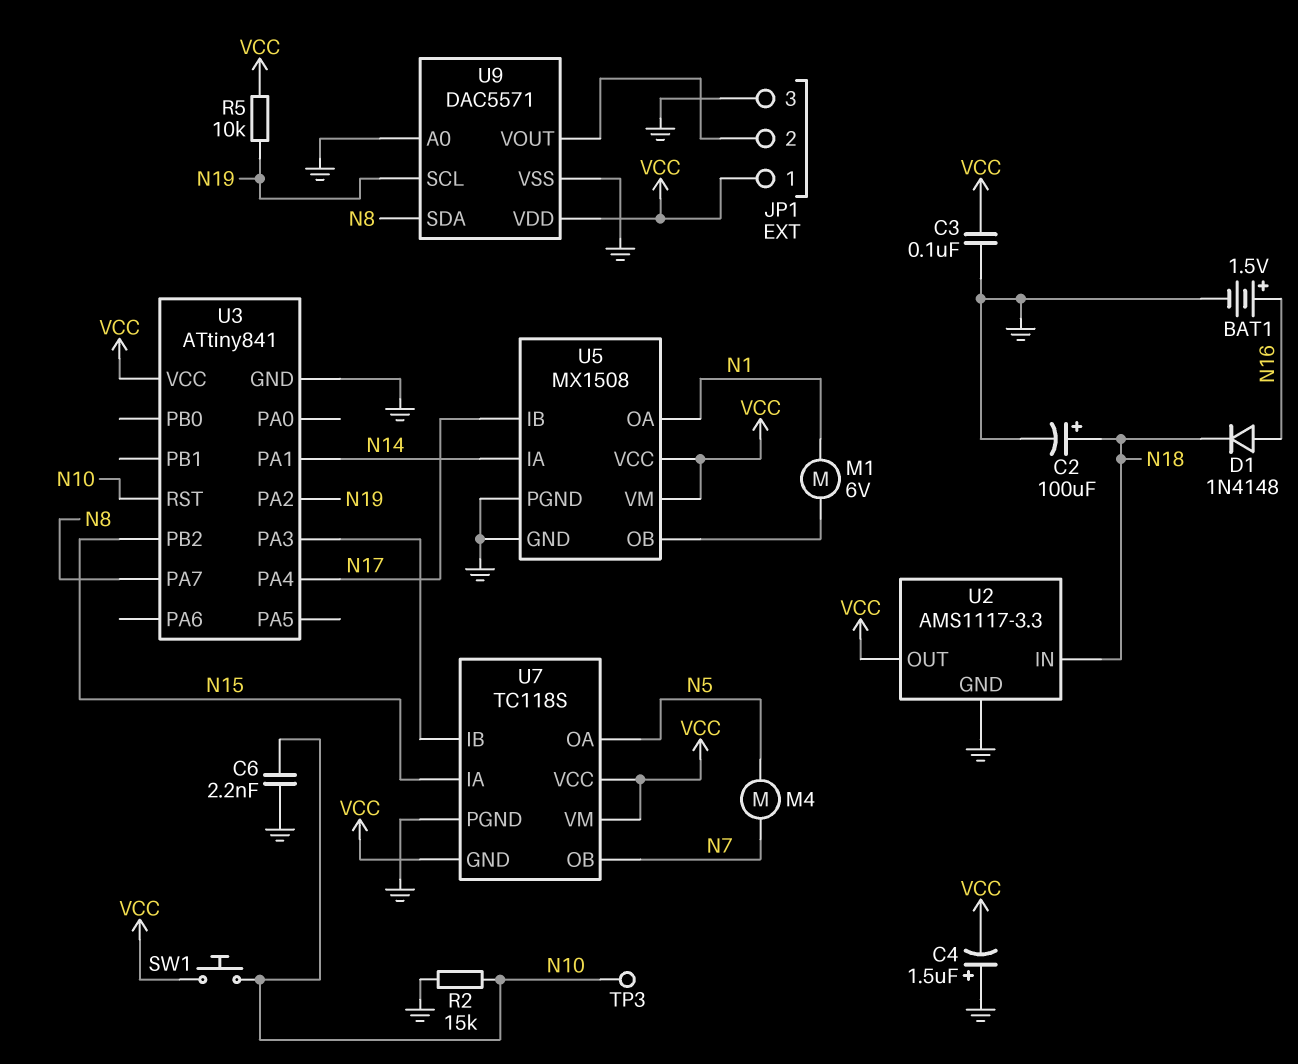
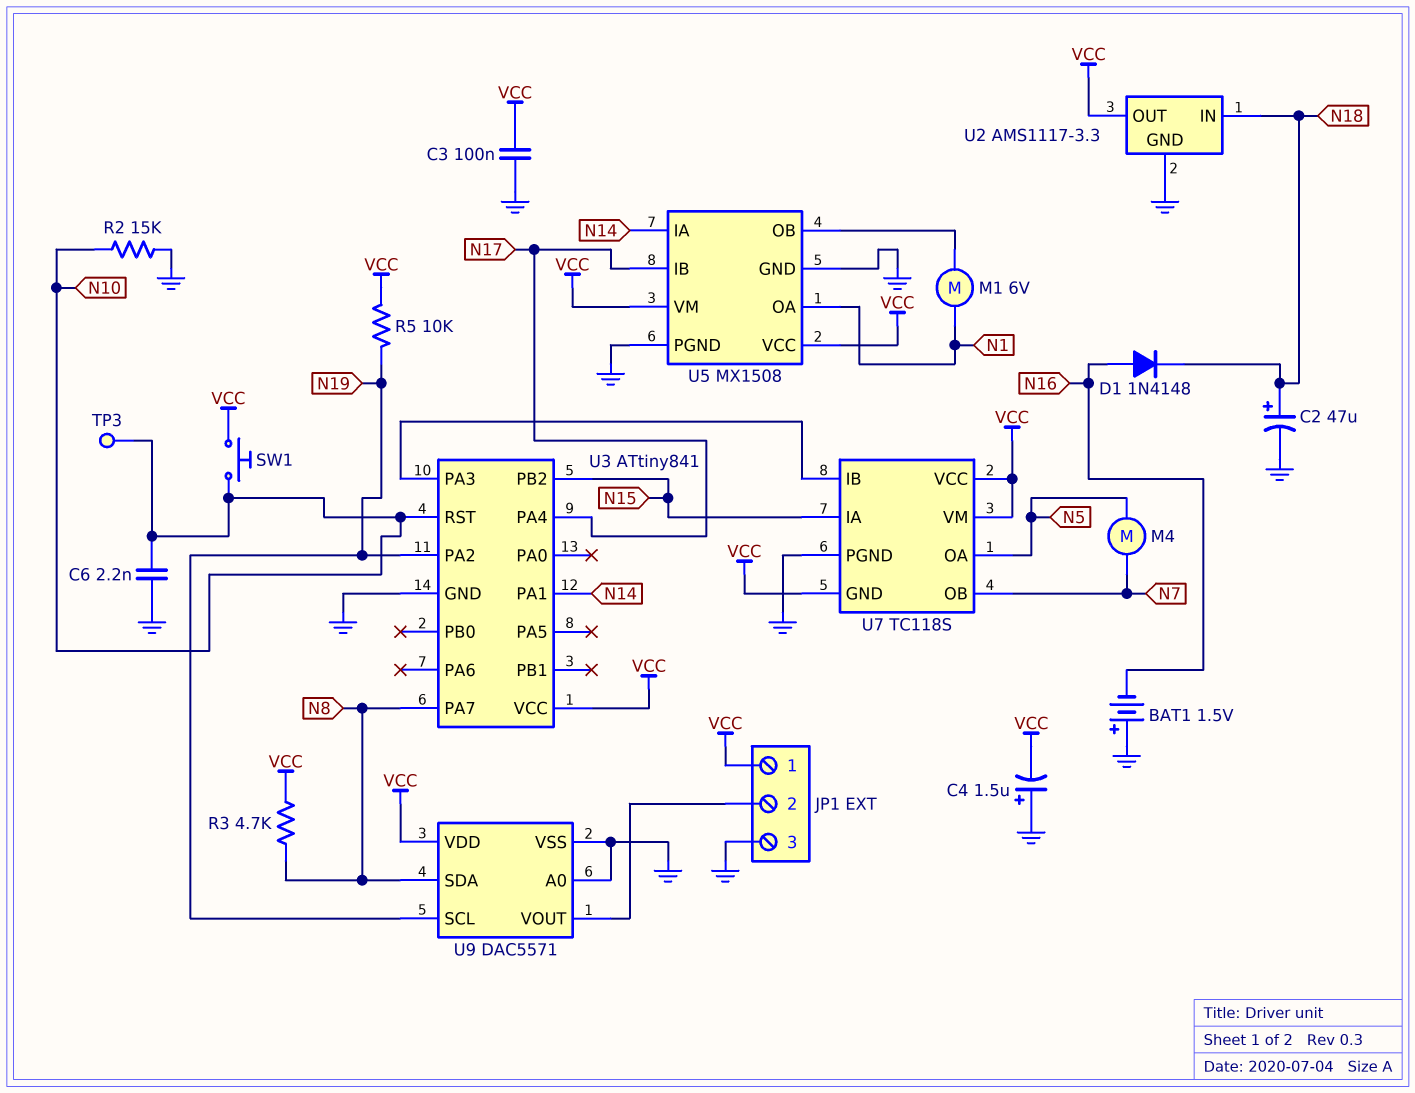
BAT1: 1.5V (plus N16, minus GND) -> 1.5V (plus GND, minus N16)
C2: 100uF (plus N18, minus GND) -> 47uF (plus N18, minus GND)
R3: none -> 4.7k (N8, VCC)

